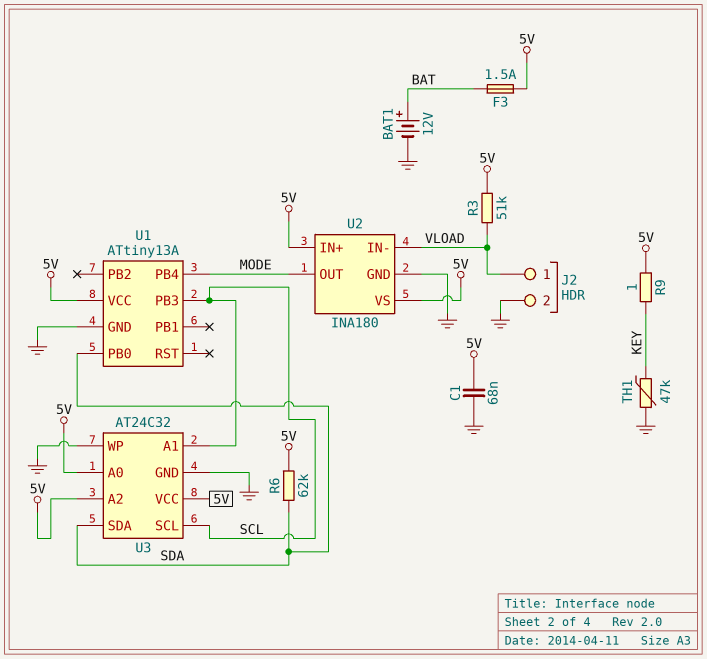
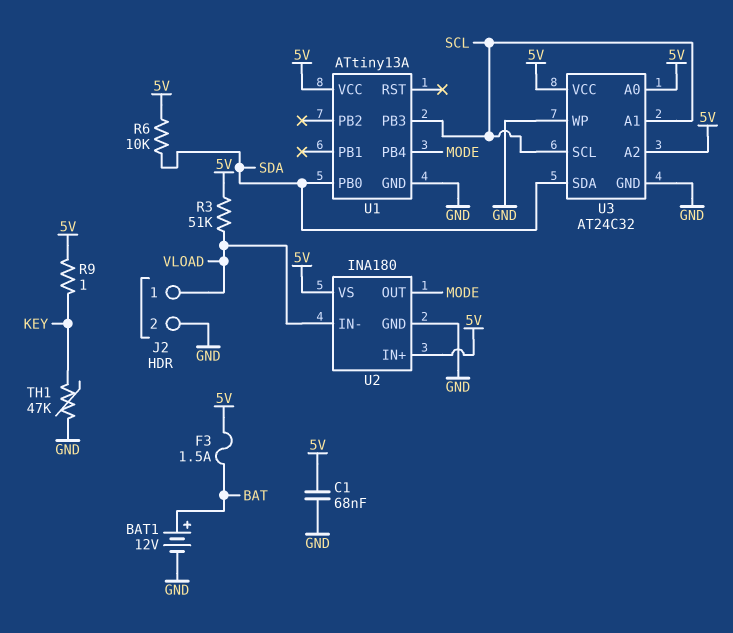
R6: 62k (5V, SDA) -> 10k (5V, SDA)

